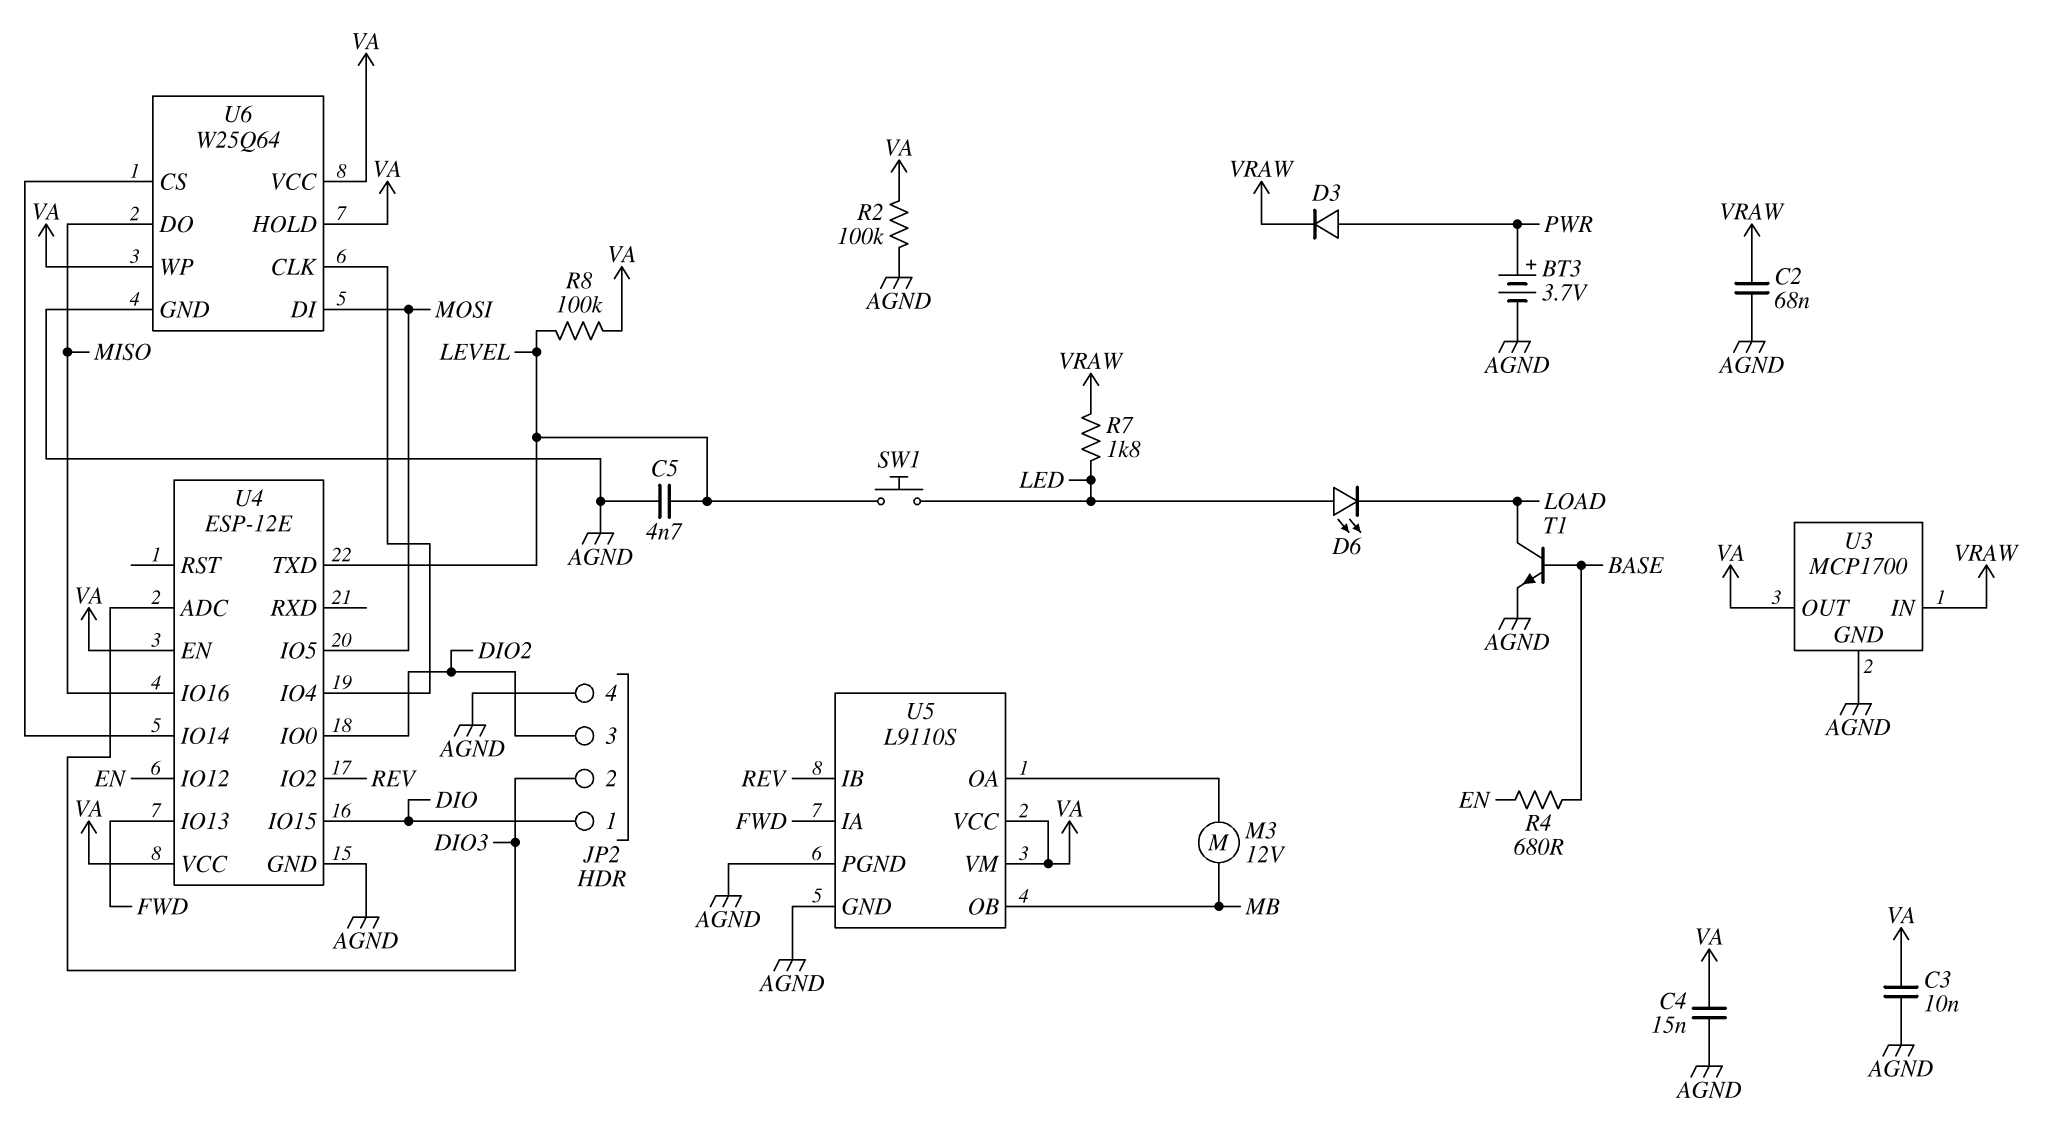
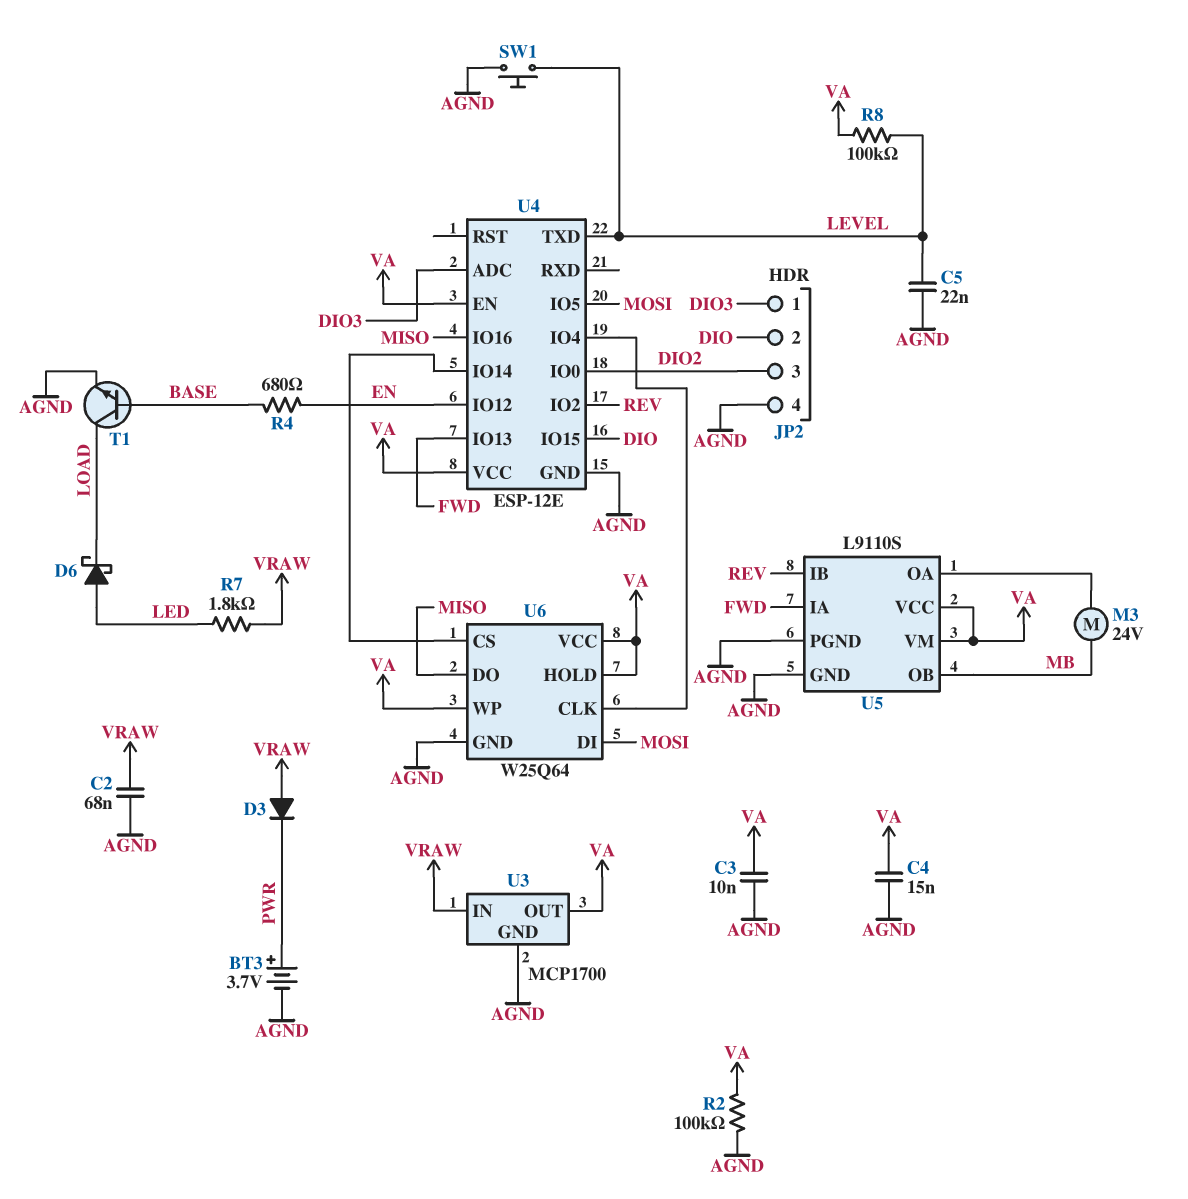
C5: 4.7nF (AGND, LEVEL) -> 22nF (AGND, LEVEL)
D3: diode (A PWR, K VRAW) -> diode (A VRAW, K PWR)
D6: LED (A LED, K LOAD) -> schottky (A LED, K LOAD)
JP2 pin 1: DIO -> DIO3
JP2 pin 2: DIO3 -> DIO
M3: motor 12V (MB, U5/OA) -> motor 24V (MB, U5/OA)
SW1: button (LED, LEVEL) -> button (AGND, LEVEL)

